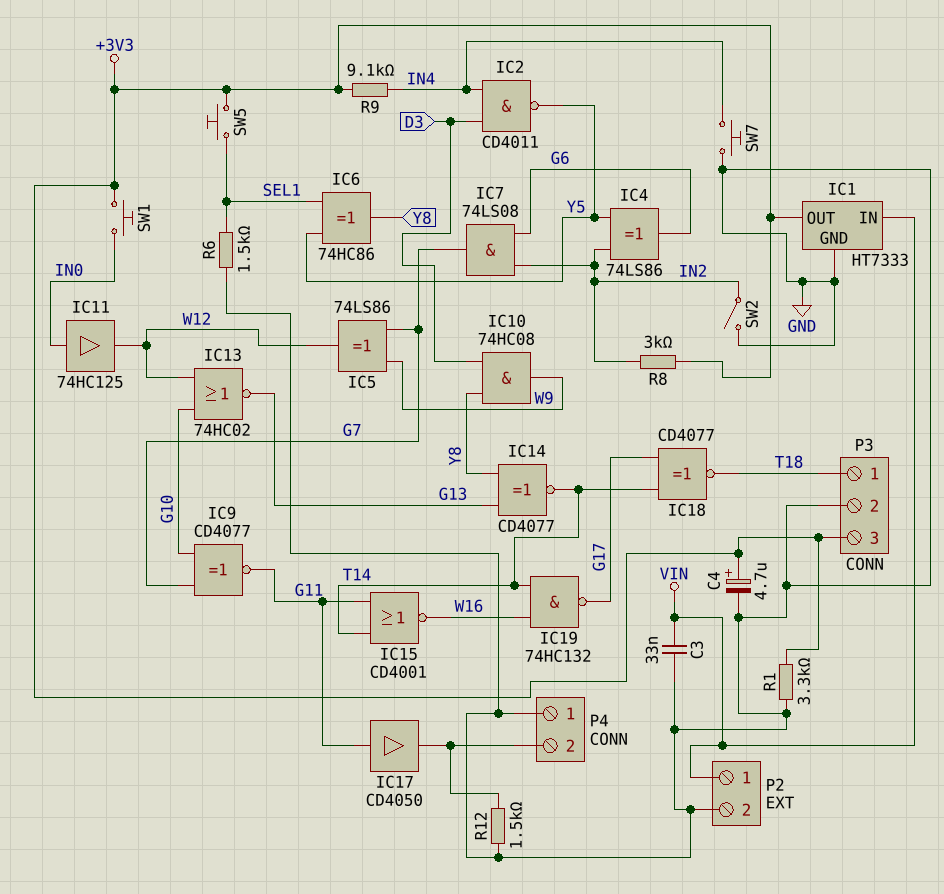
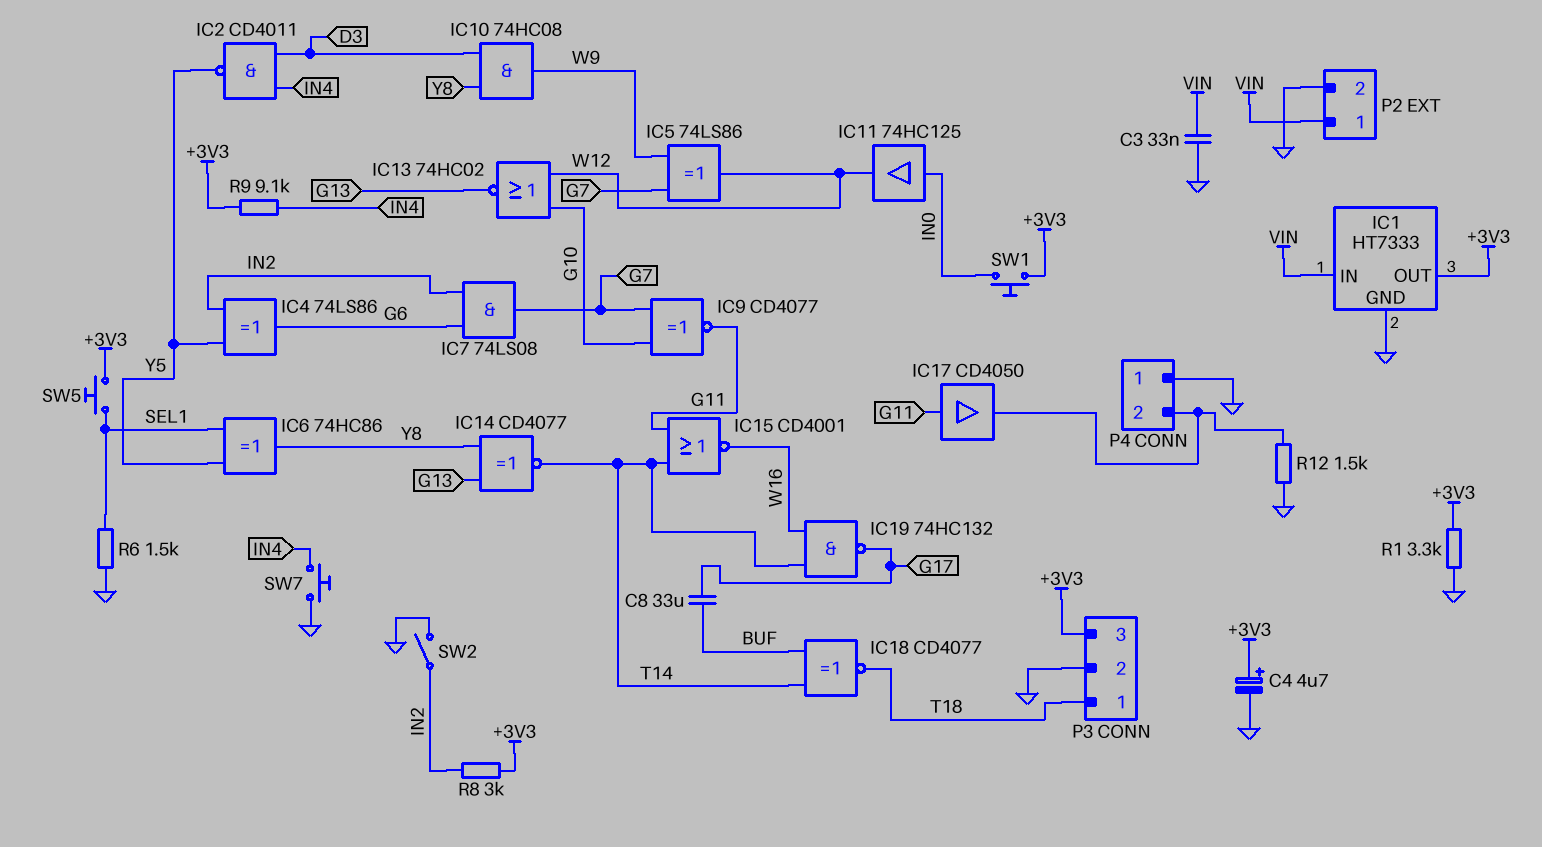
C8: none -> 33uF (BUF, G17)
IC18: XNOR CD4077 (in G17, in T14, out T18) -> XNOR CD4077 (in BUF, in T14, out T18)

